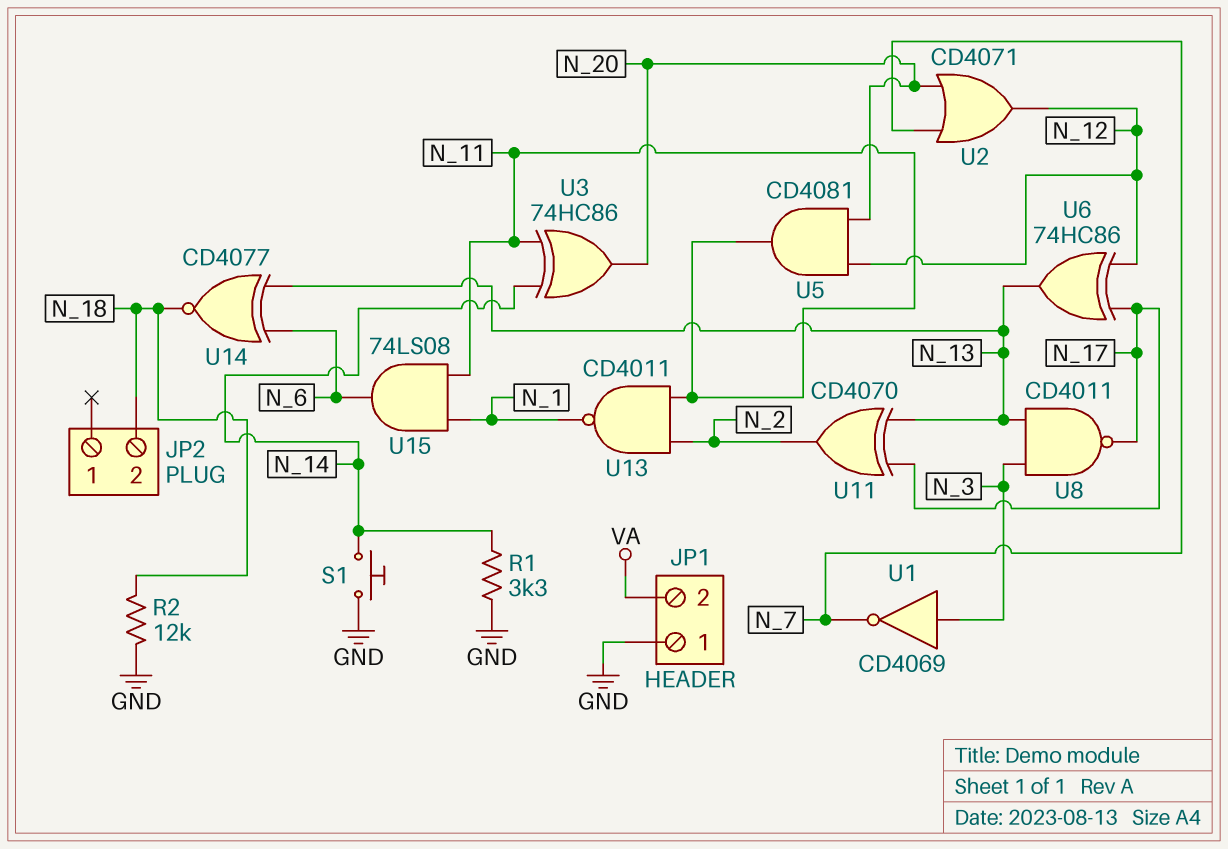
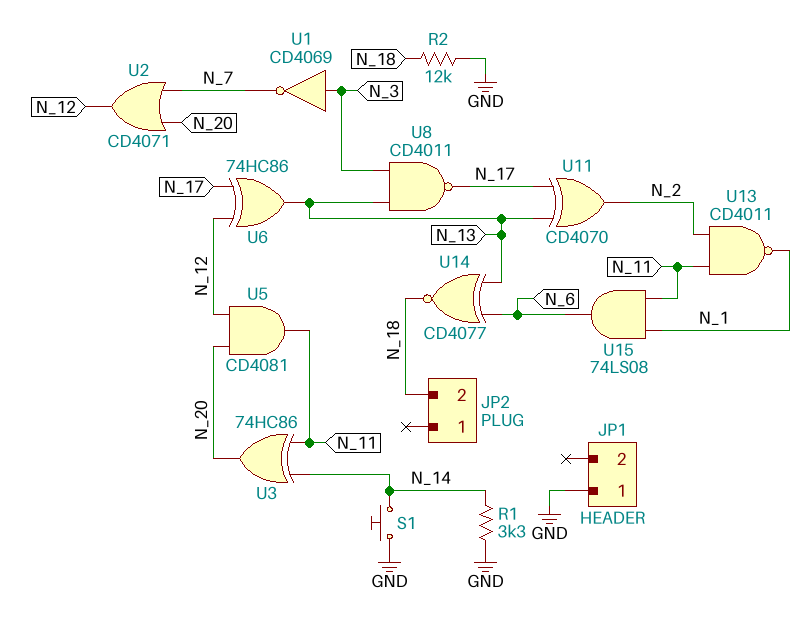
JP1 pin 2: VA -> none

